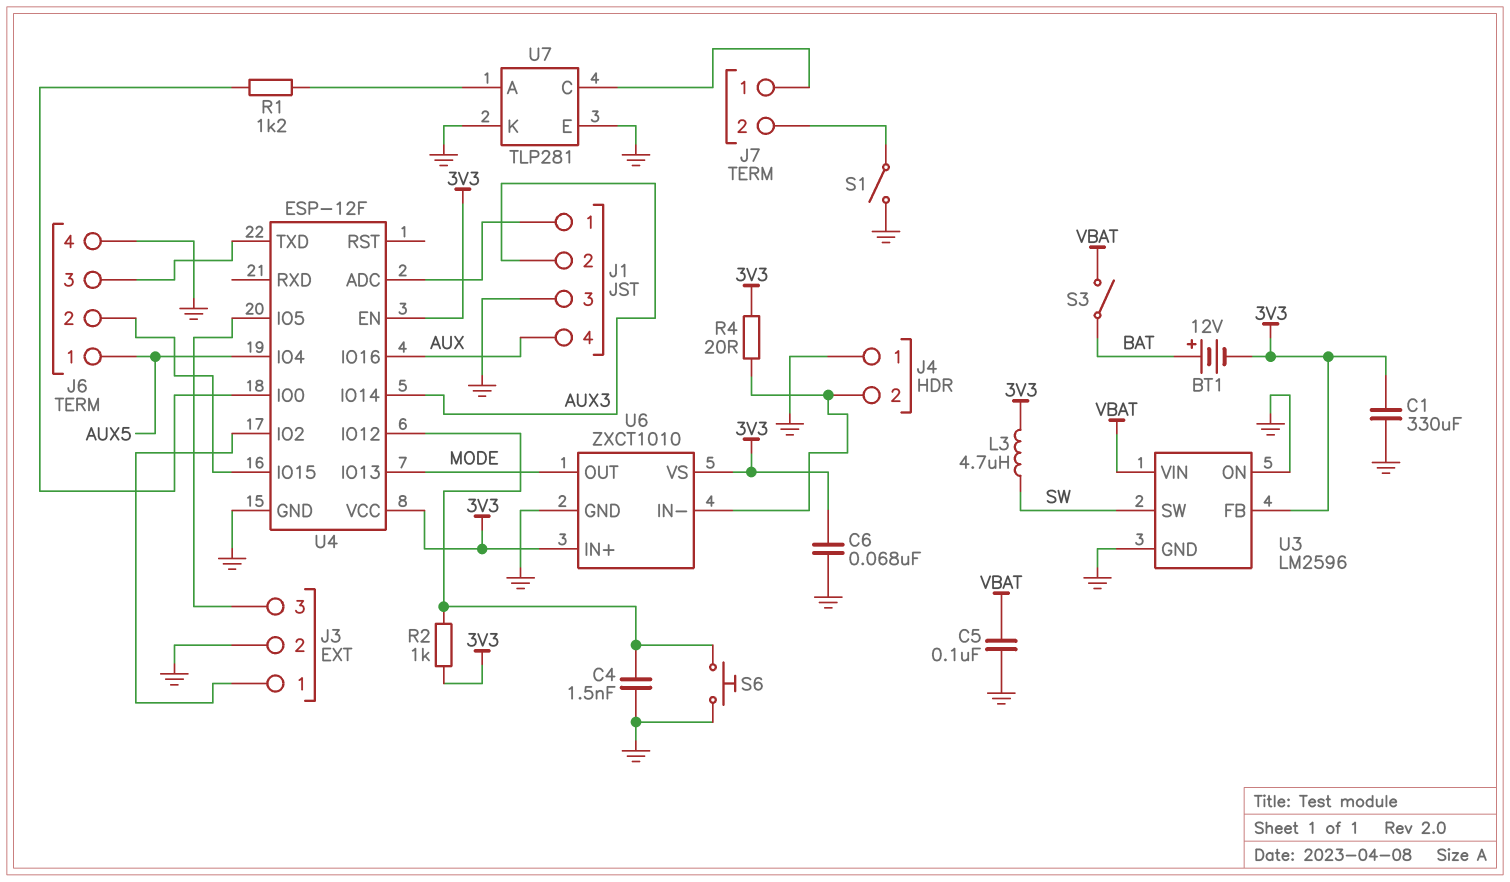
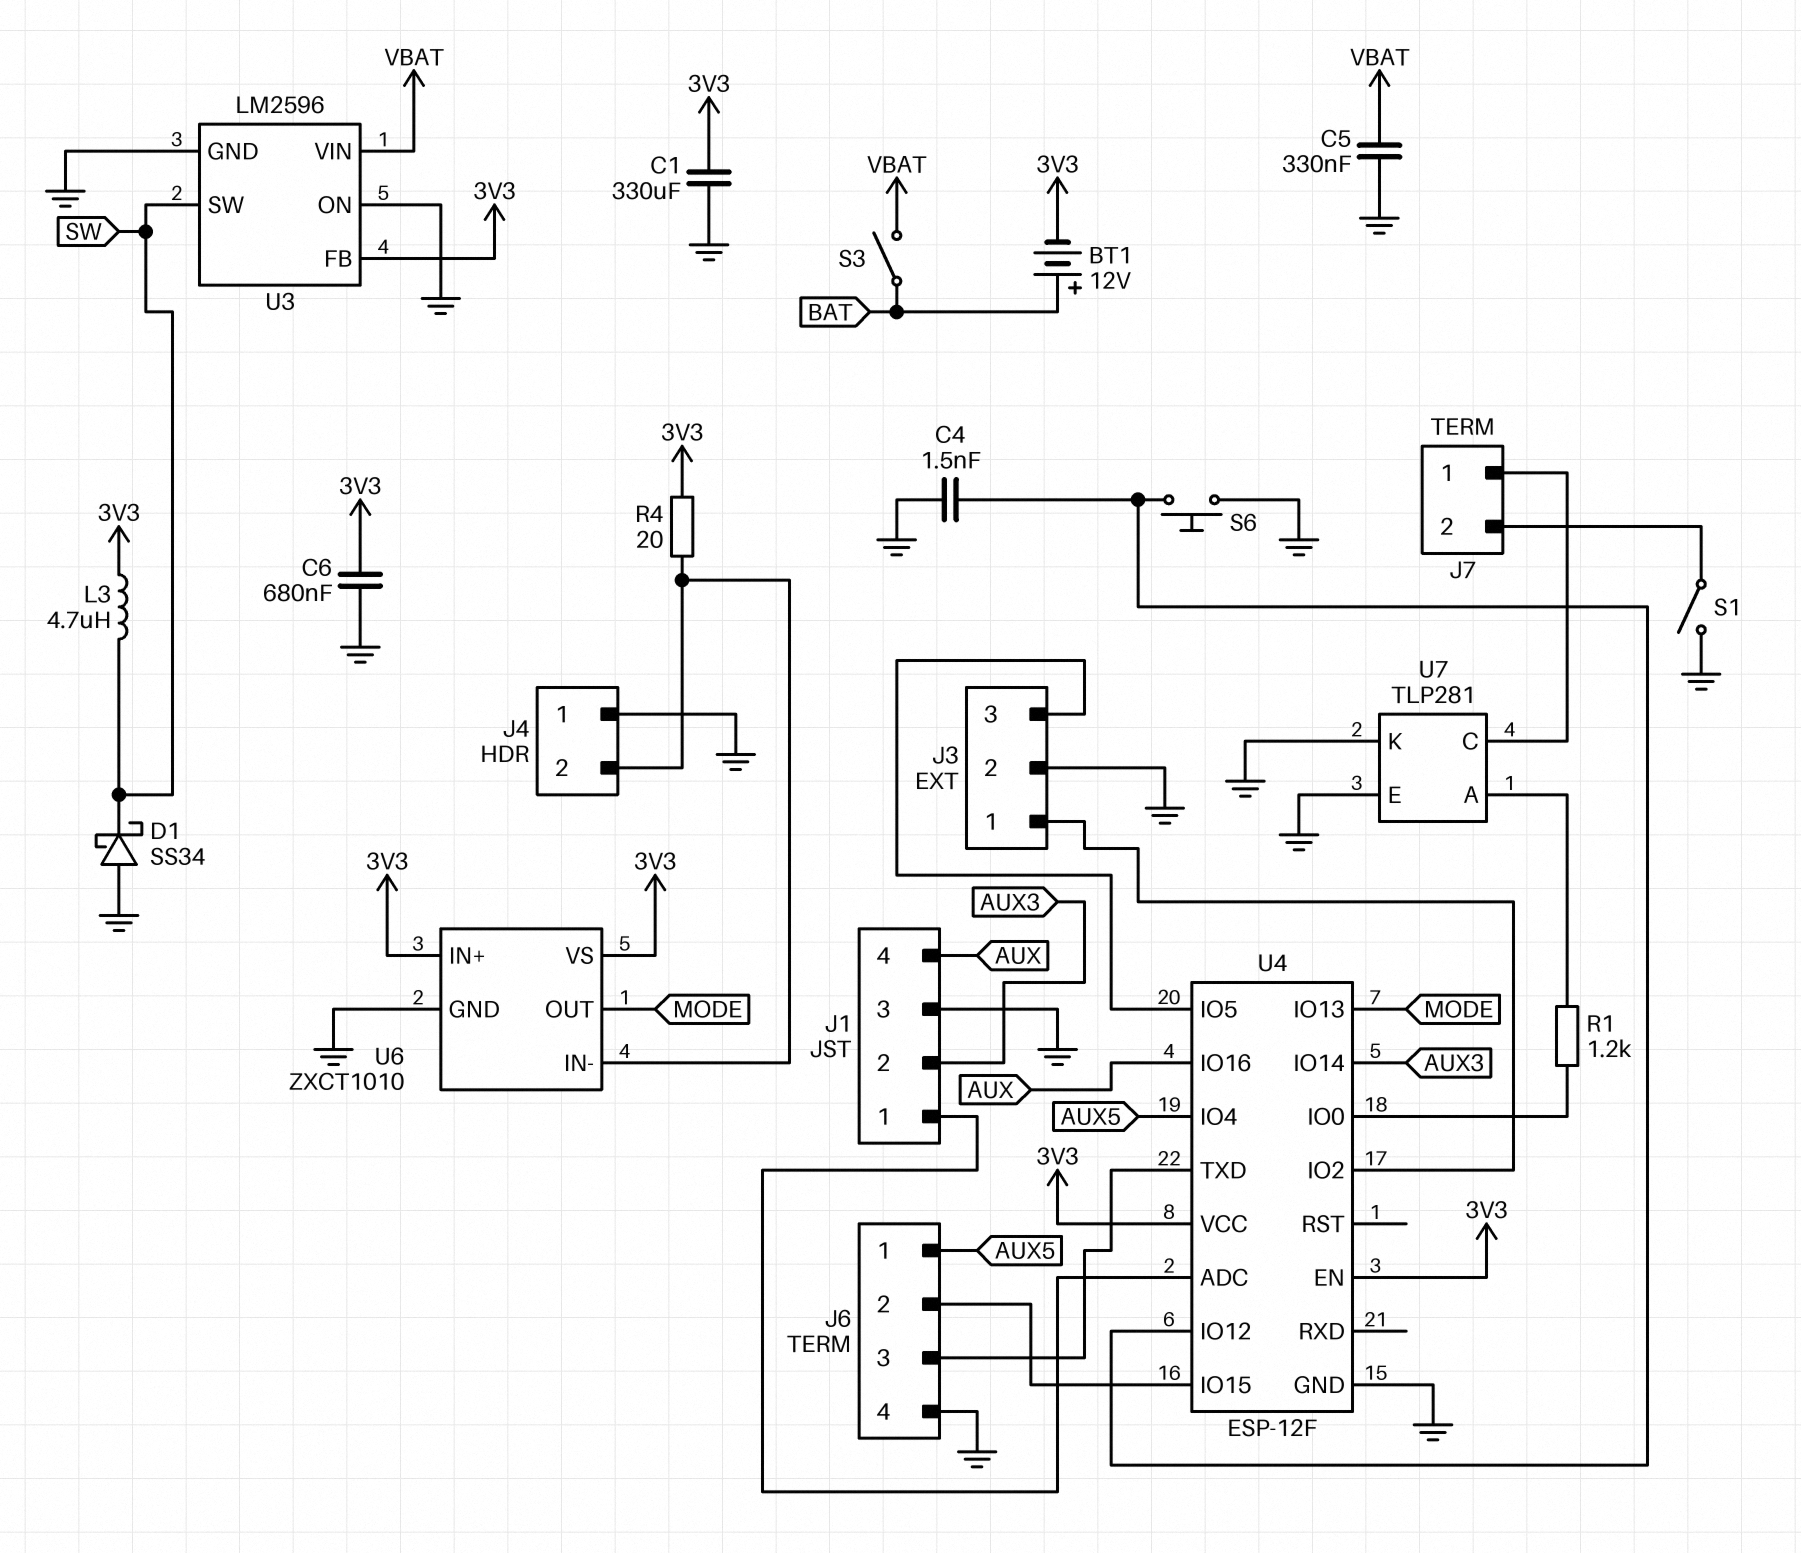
C5: 100nF (GND, VBAT) -> 330nF (GND, VBAT)
C6: 68nF (3V3, GND) -> 680nF (3V3, GND)
D1: none -> schottky SS34 (A GND, K SW)
R2: 1k (3V3, U4/IO12) -> none

